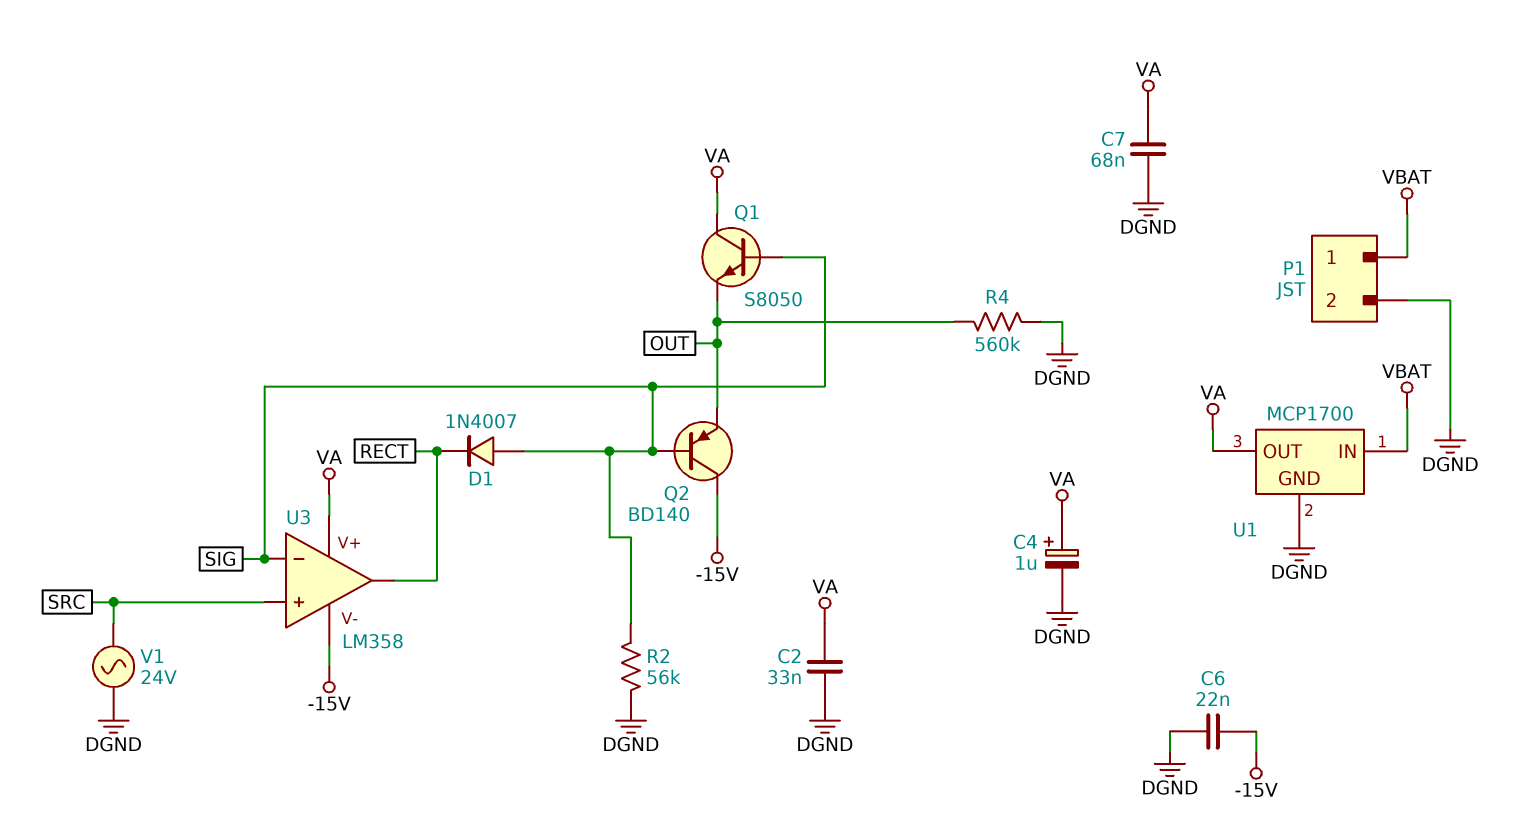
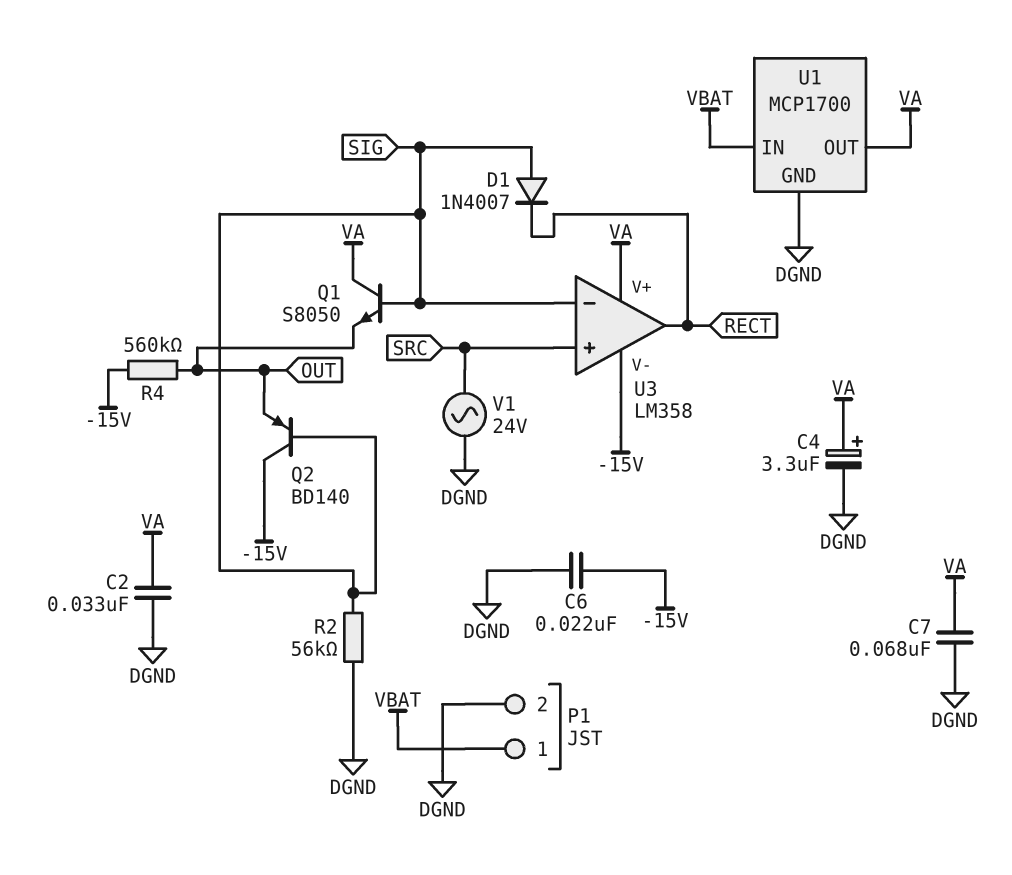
C4: 1uF (plus VA, minus DGND) -> 3.3uF (plus VA, minus DGND)
R4: 560k (DGND, OUT) -> 560k (-15V, OUT)

